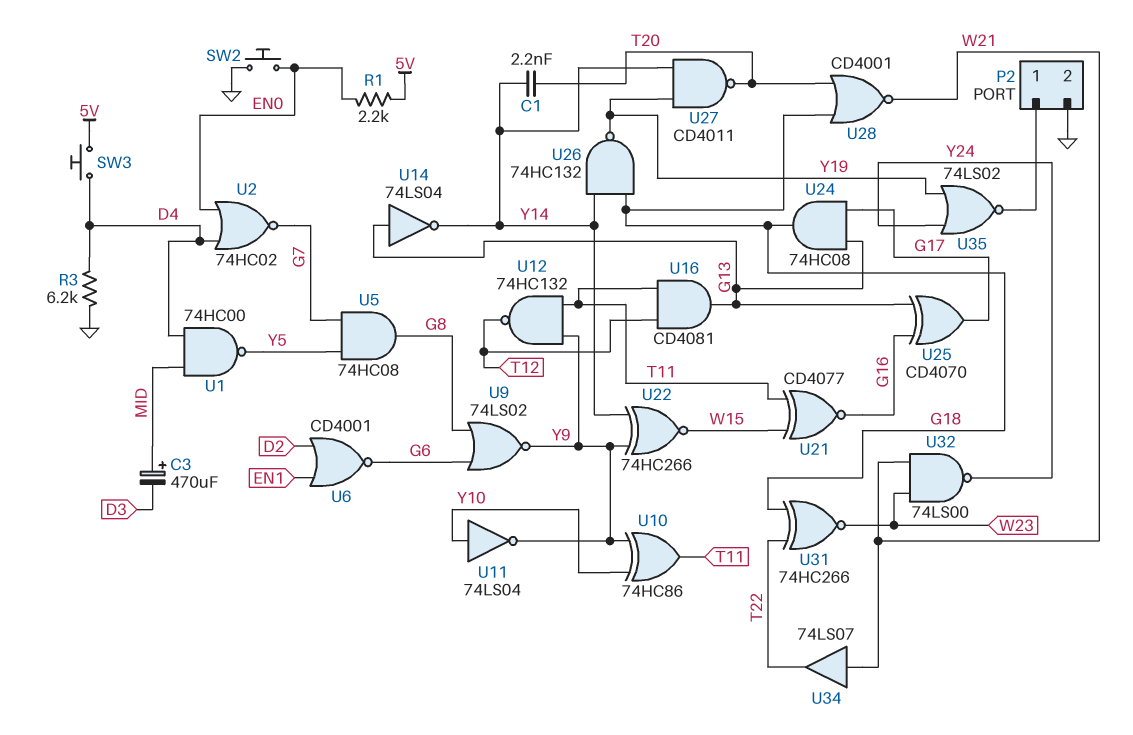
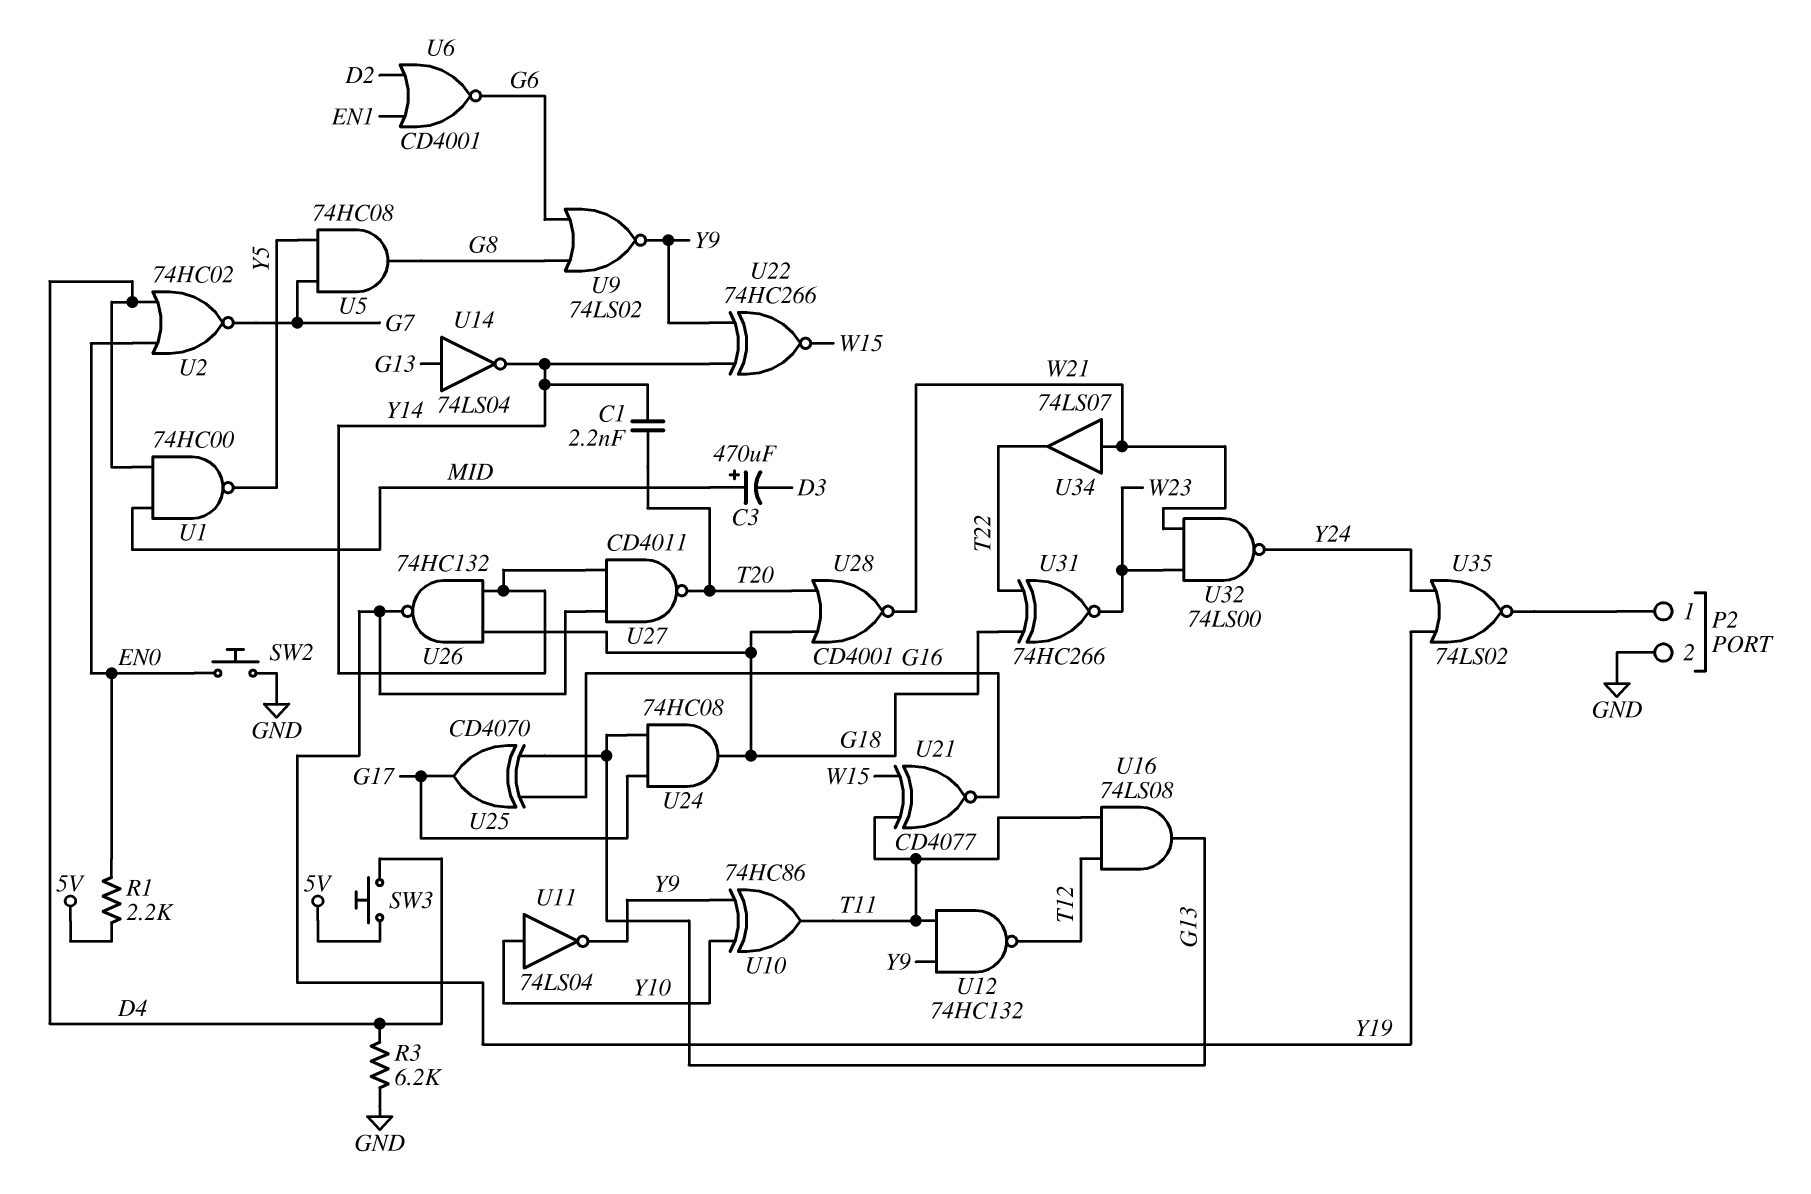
U16: AND CD4081 (in T11, in T12, out G13) -> AND 74LS08 (in T11, in T12, out G13)

